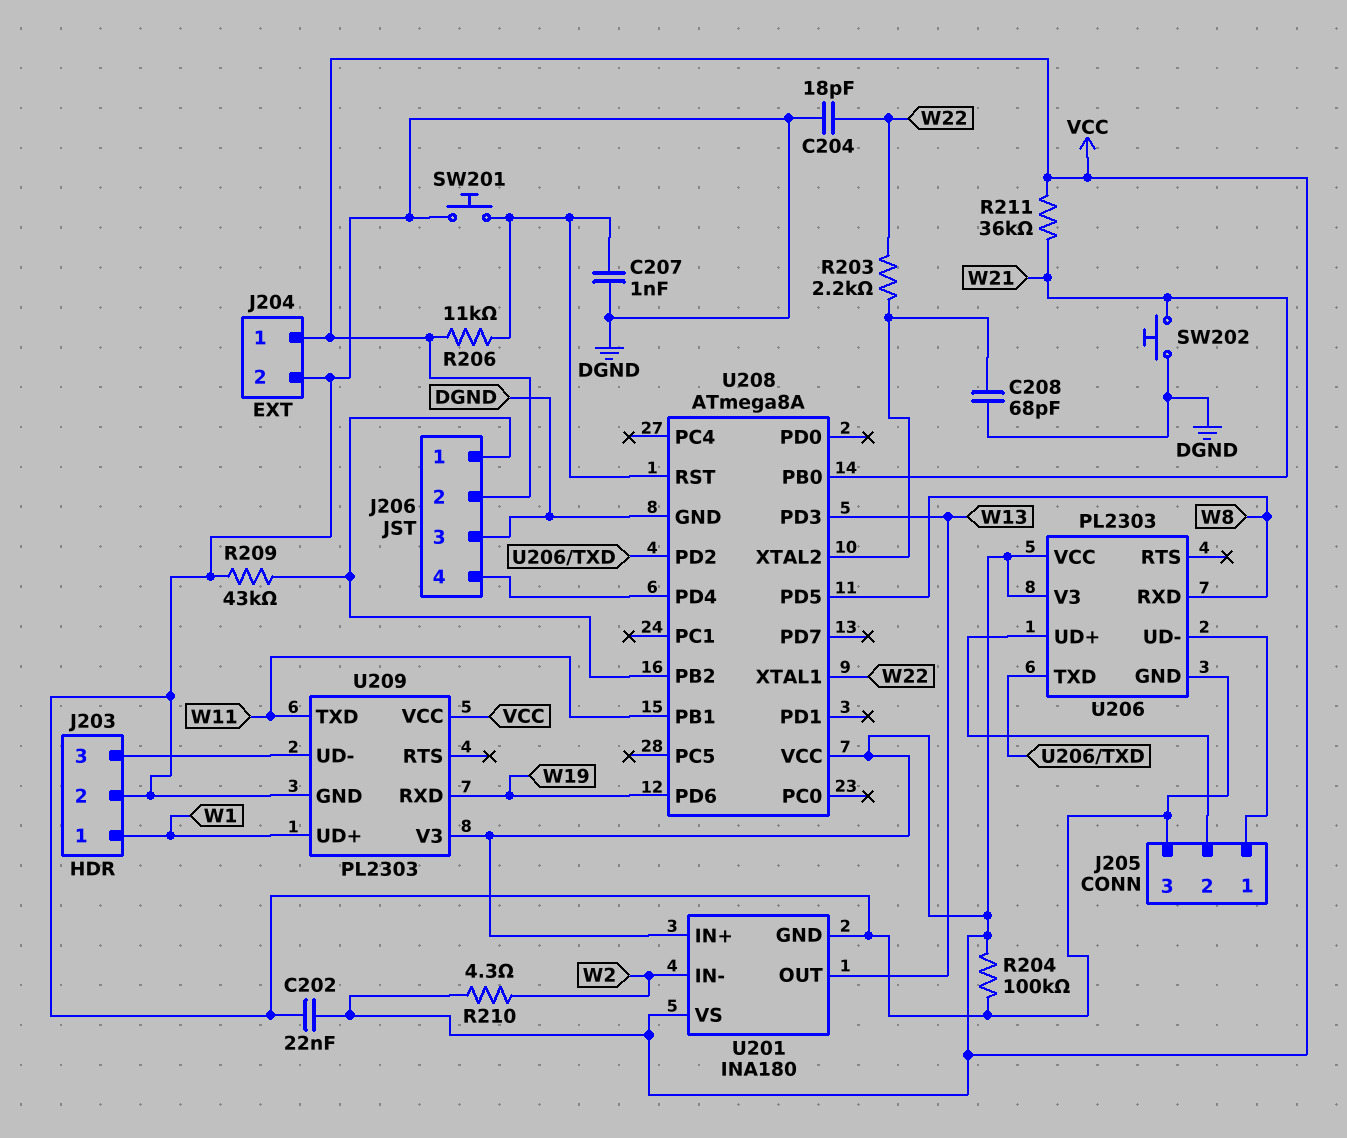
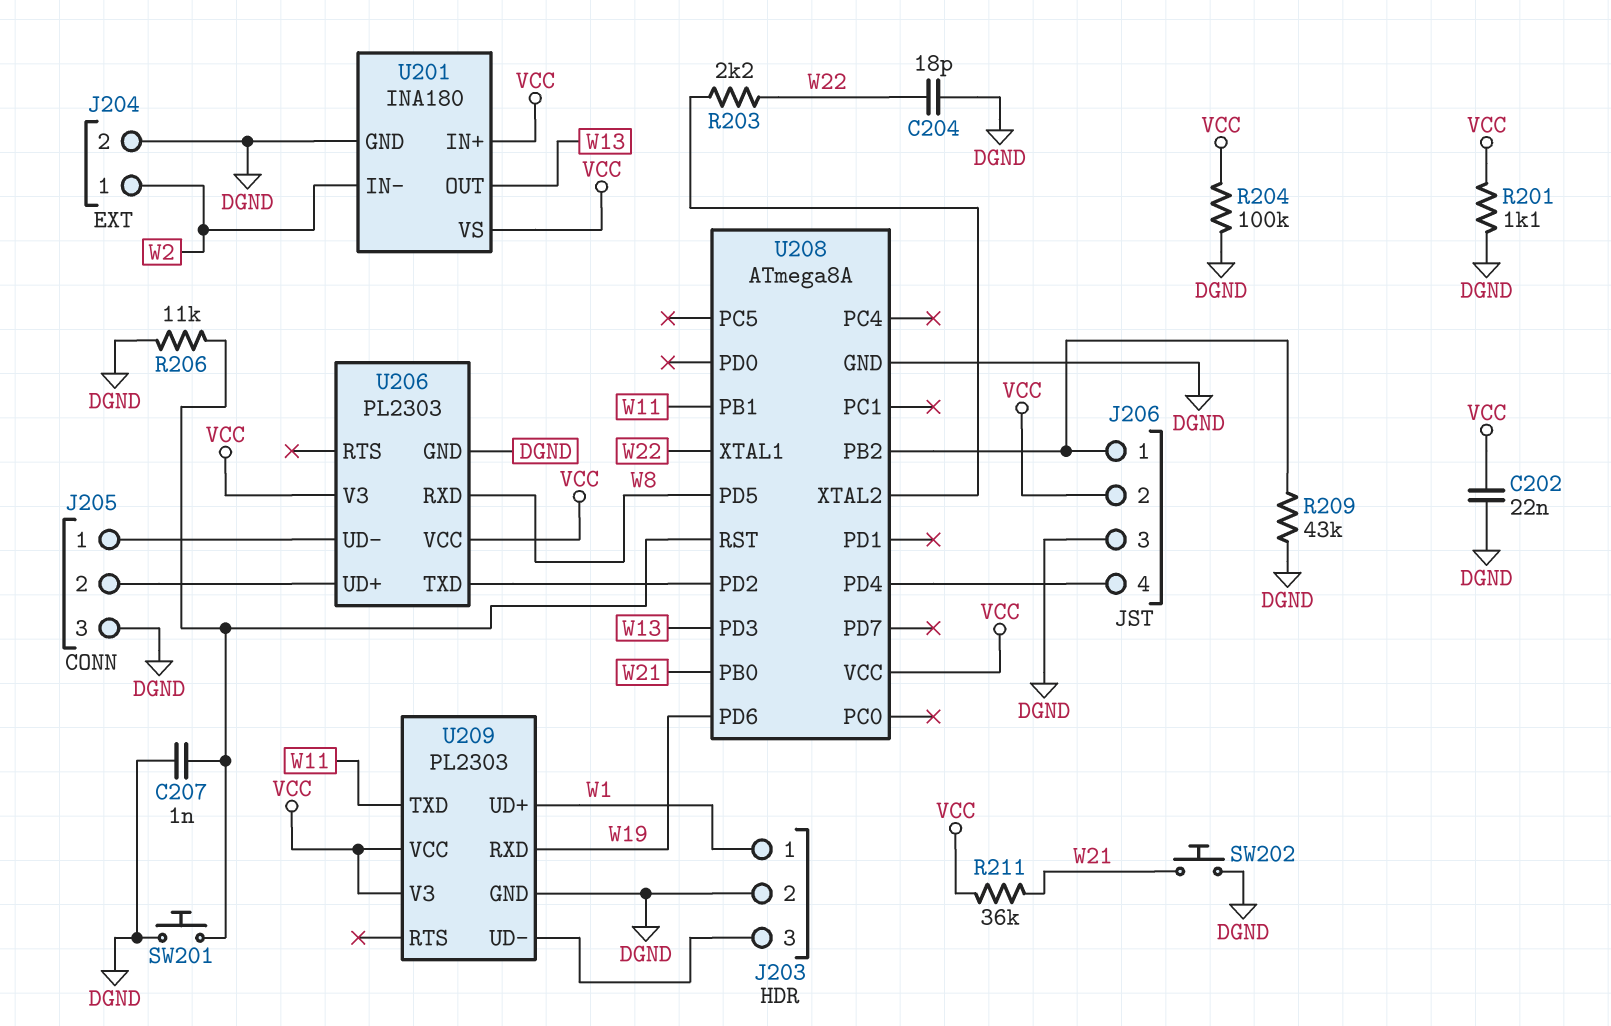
C208: 68pF (DGND, U208/XTAL2) -> none
J204 pin 1: VCC -> W2
R201: none -> 1.1k (DGND, VCC)
R206: 11k (U208/RST, VCC) -> 11k (DGND, U208/RST)
R210: 4.3 (VCC, W2) -> none

